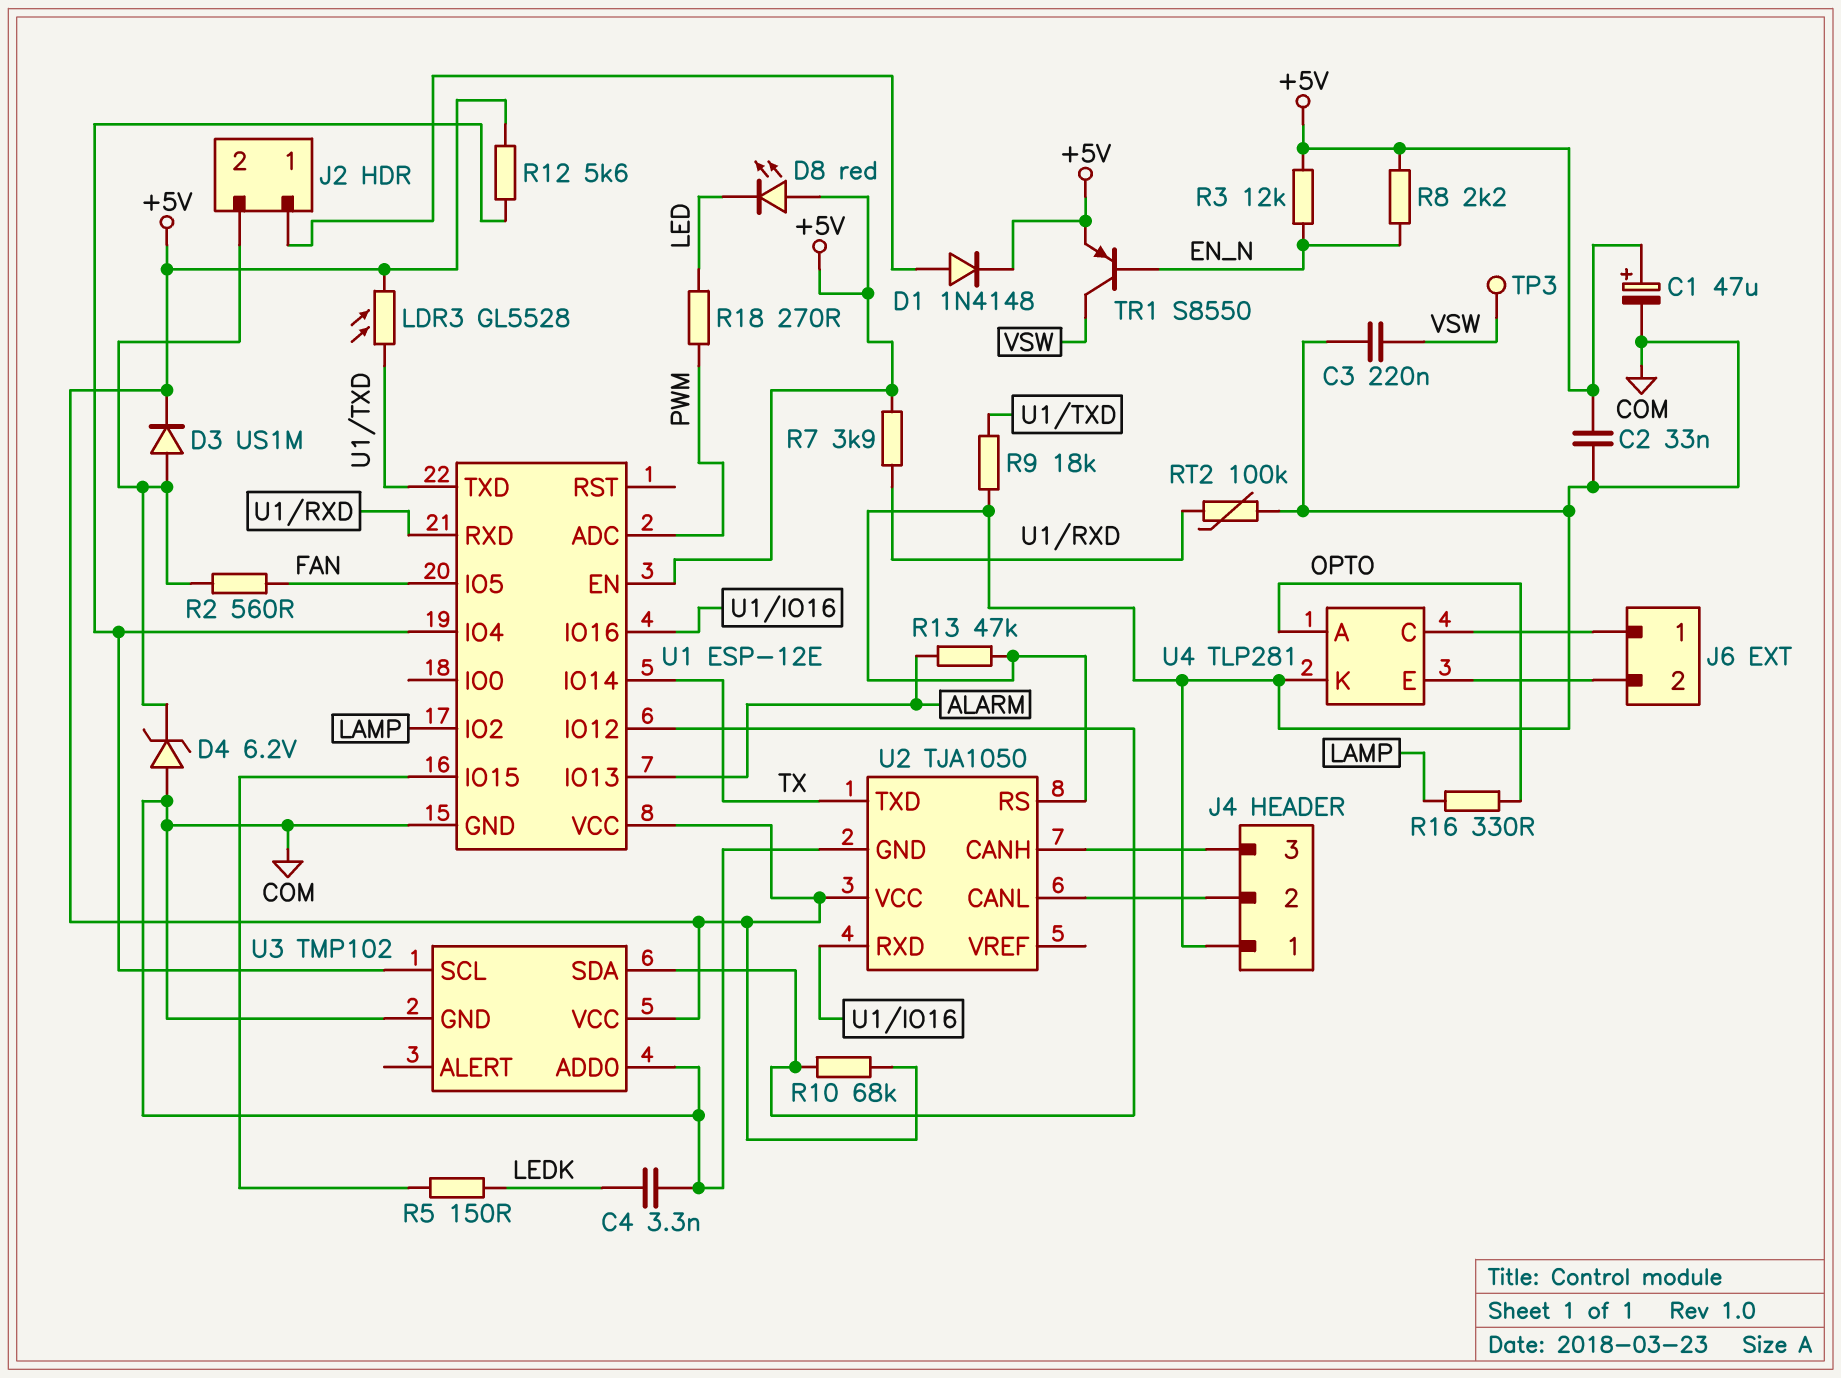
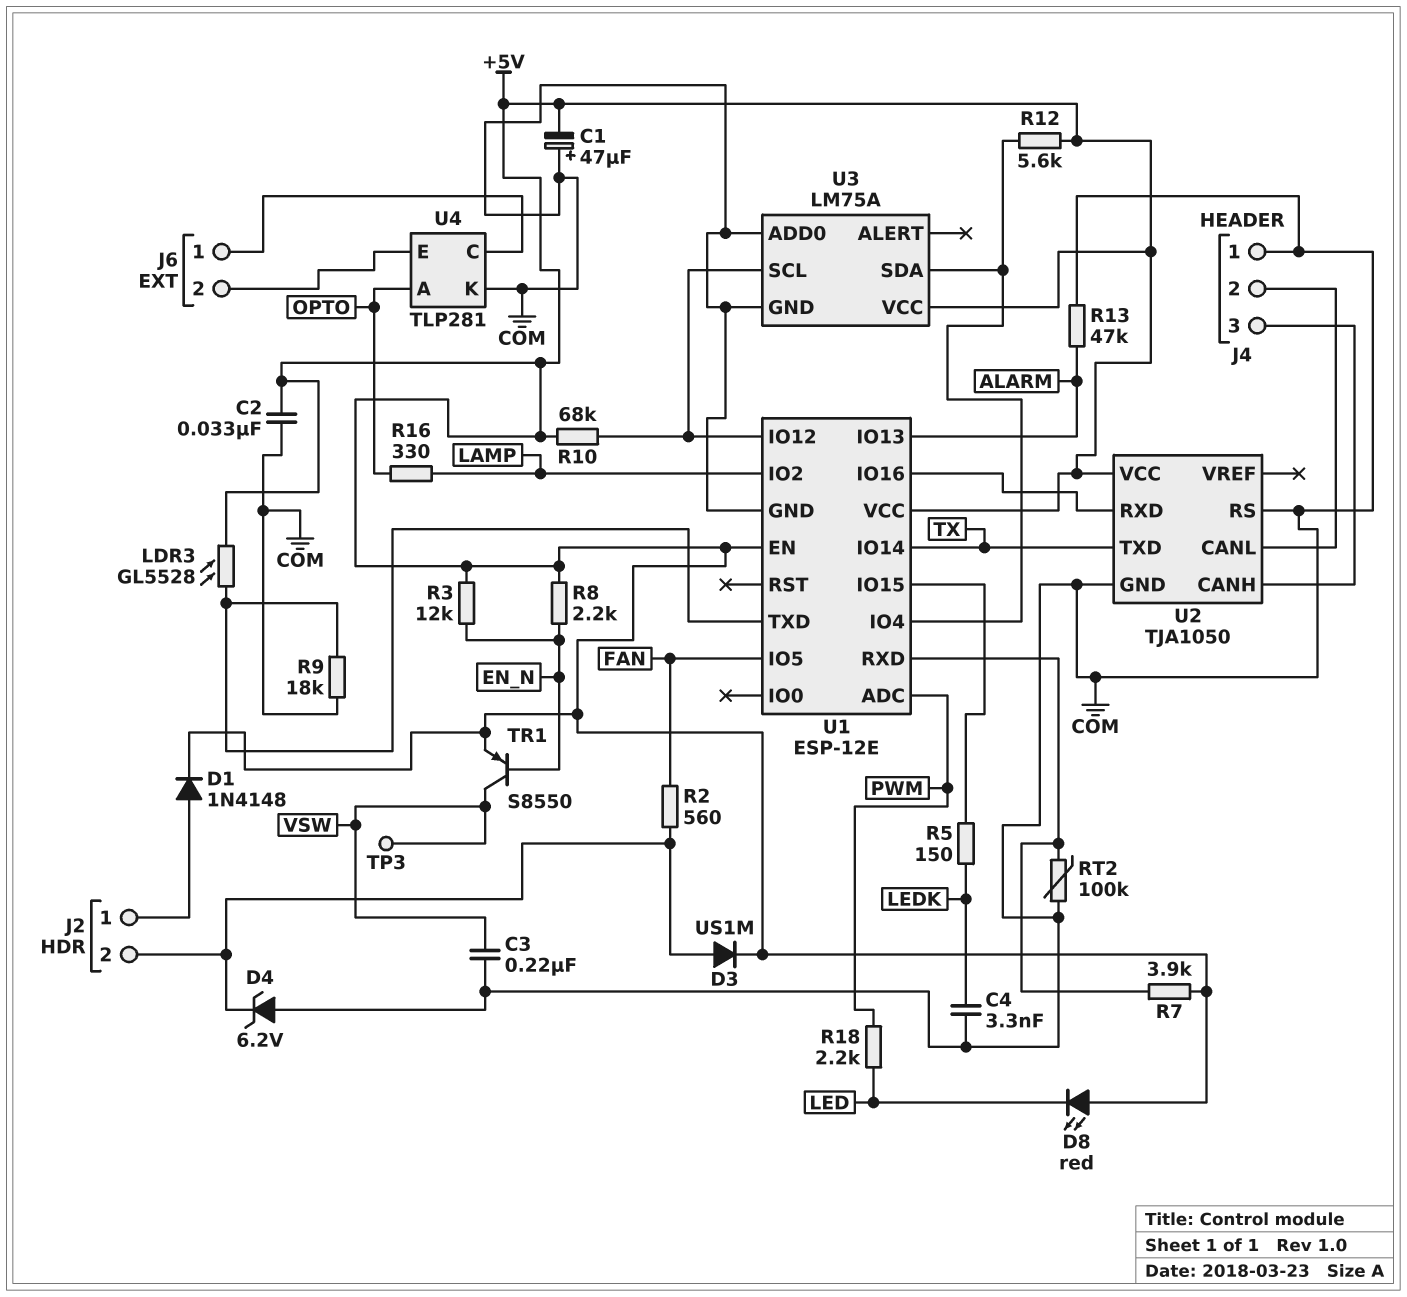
C1: 47uF (plus +5V, minus COM) -> 47uF (plus COM, minus +5V)
R18: 270 (LED, PWM) -> 2.2k (LED, PWM)
U3: TMP102 -> LM75A
U3 pin SCL: U1/IO4 -> U1/IO12
U3 pin SDA: U1/IO12 -> U1/IO4

